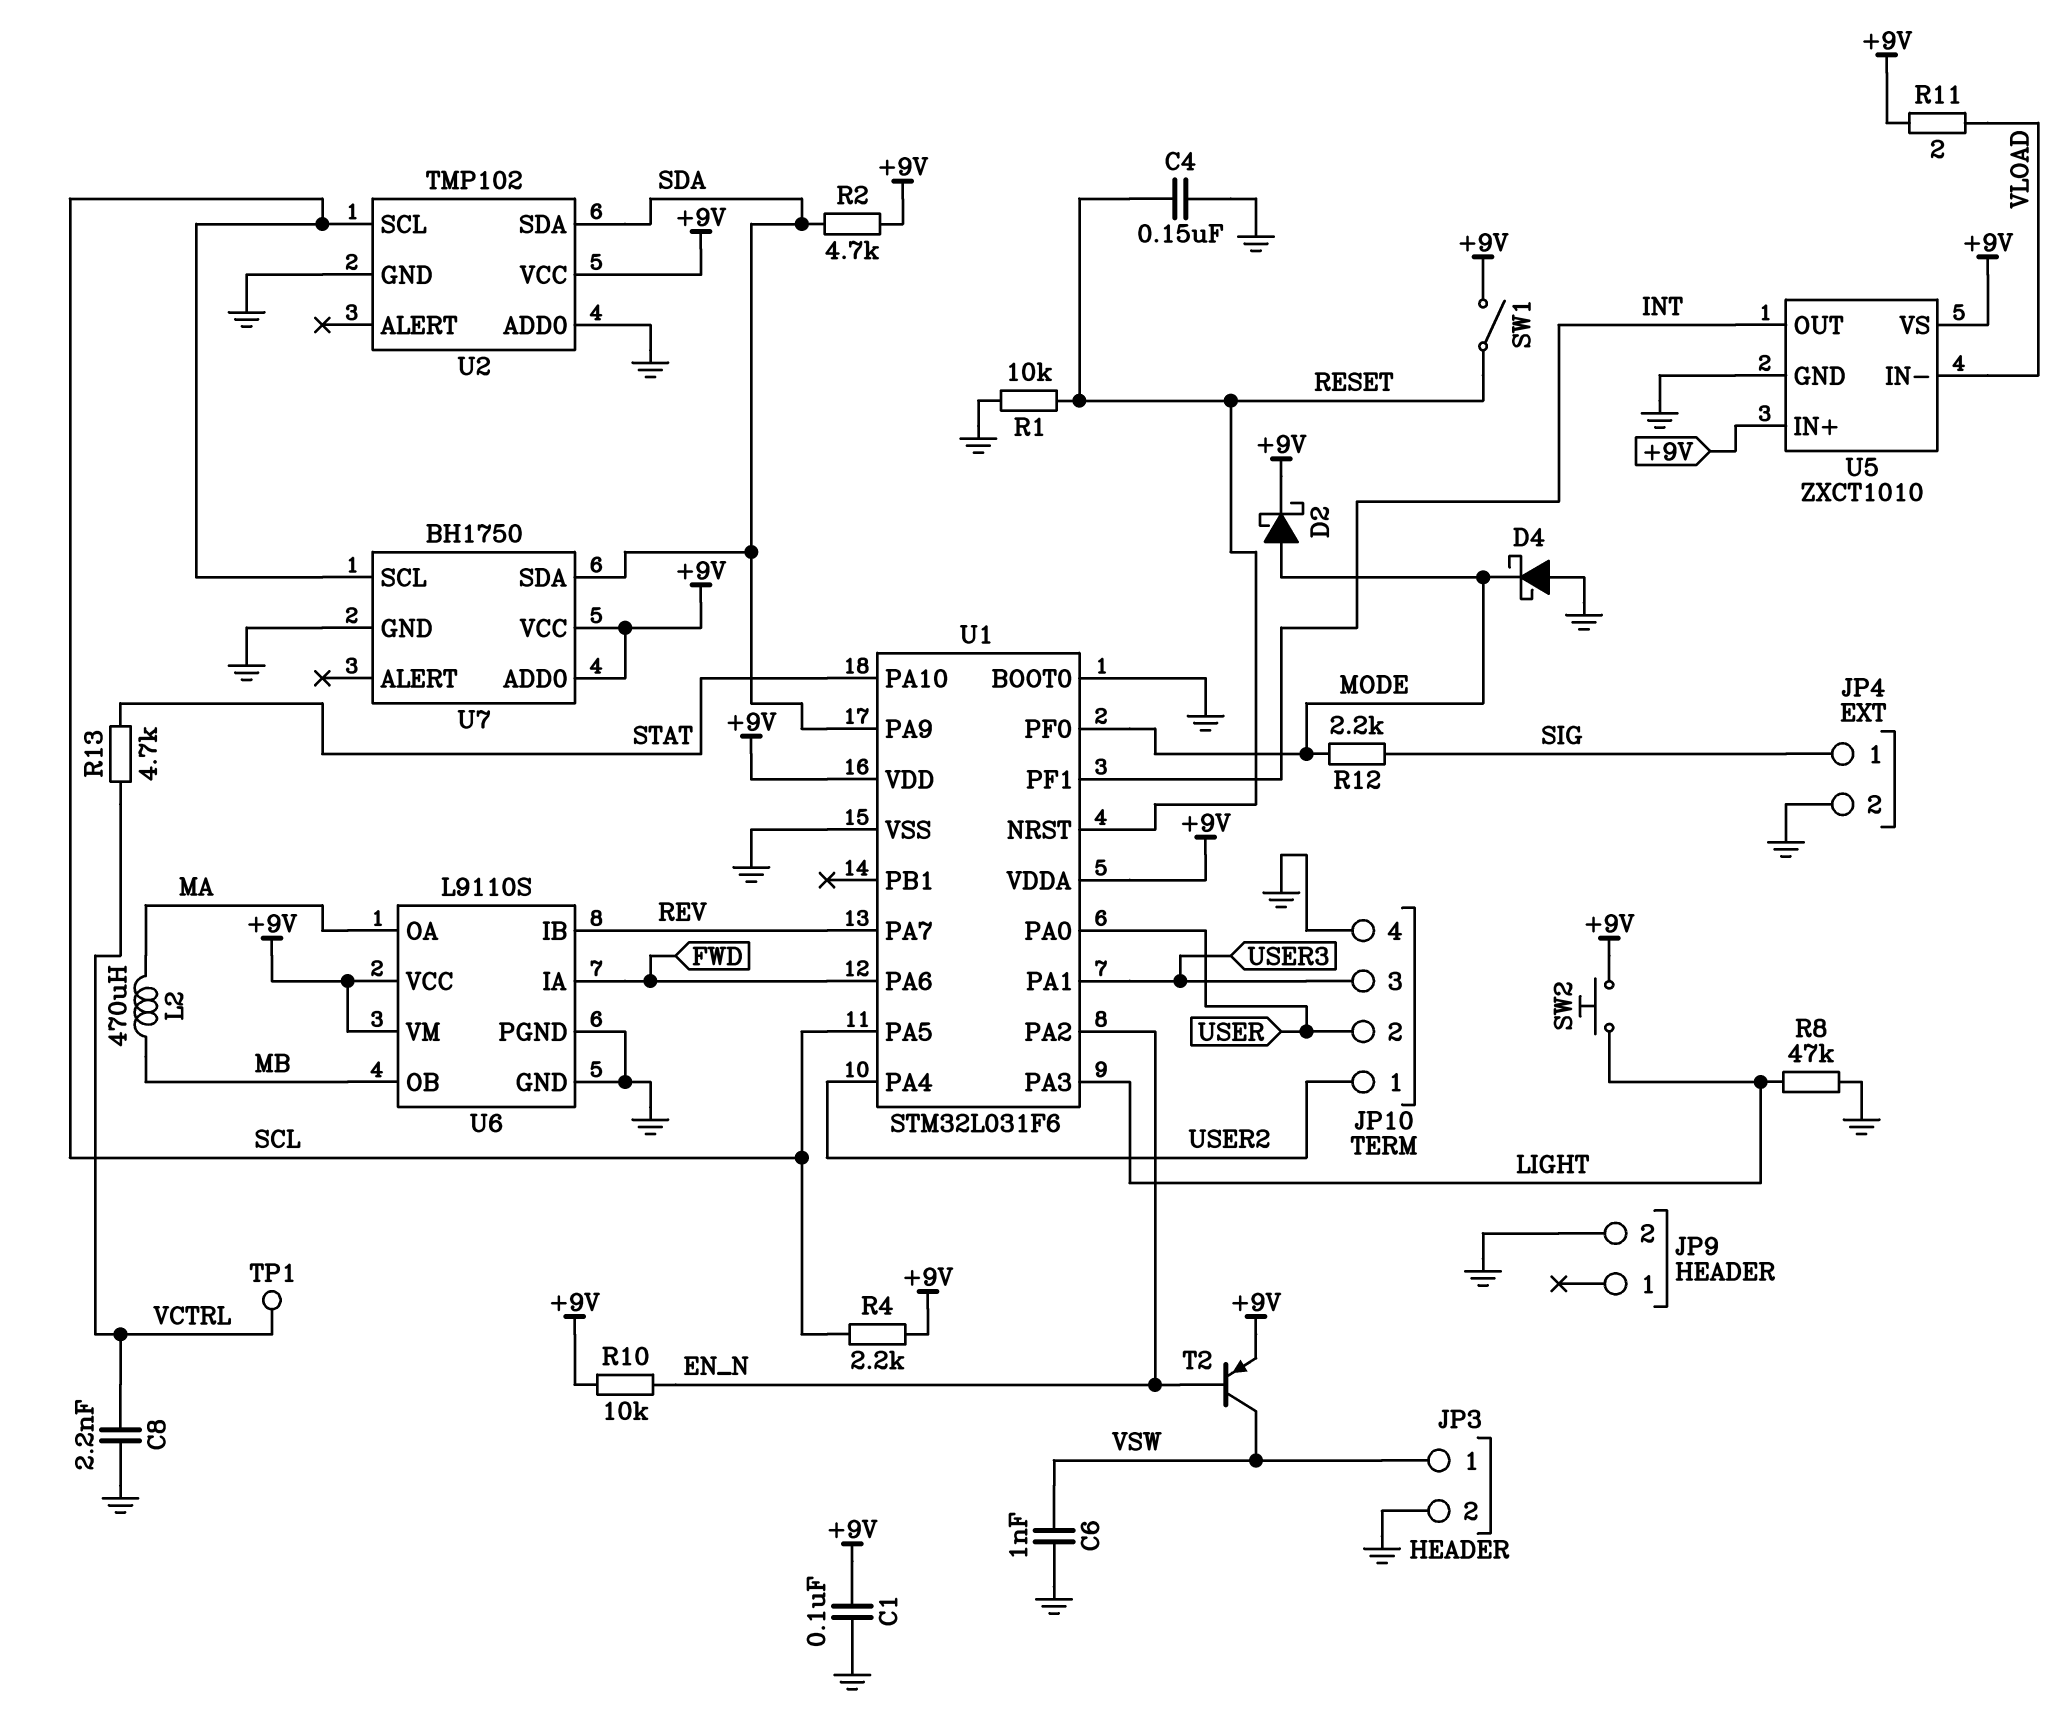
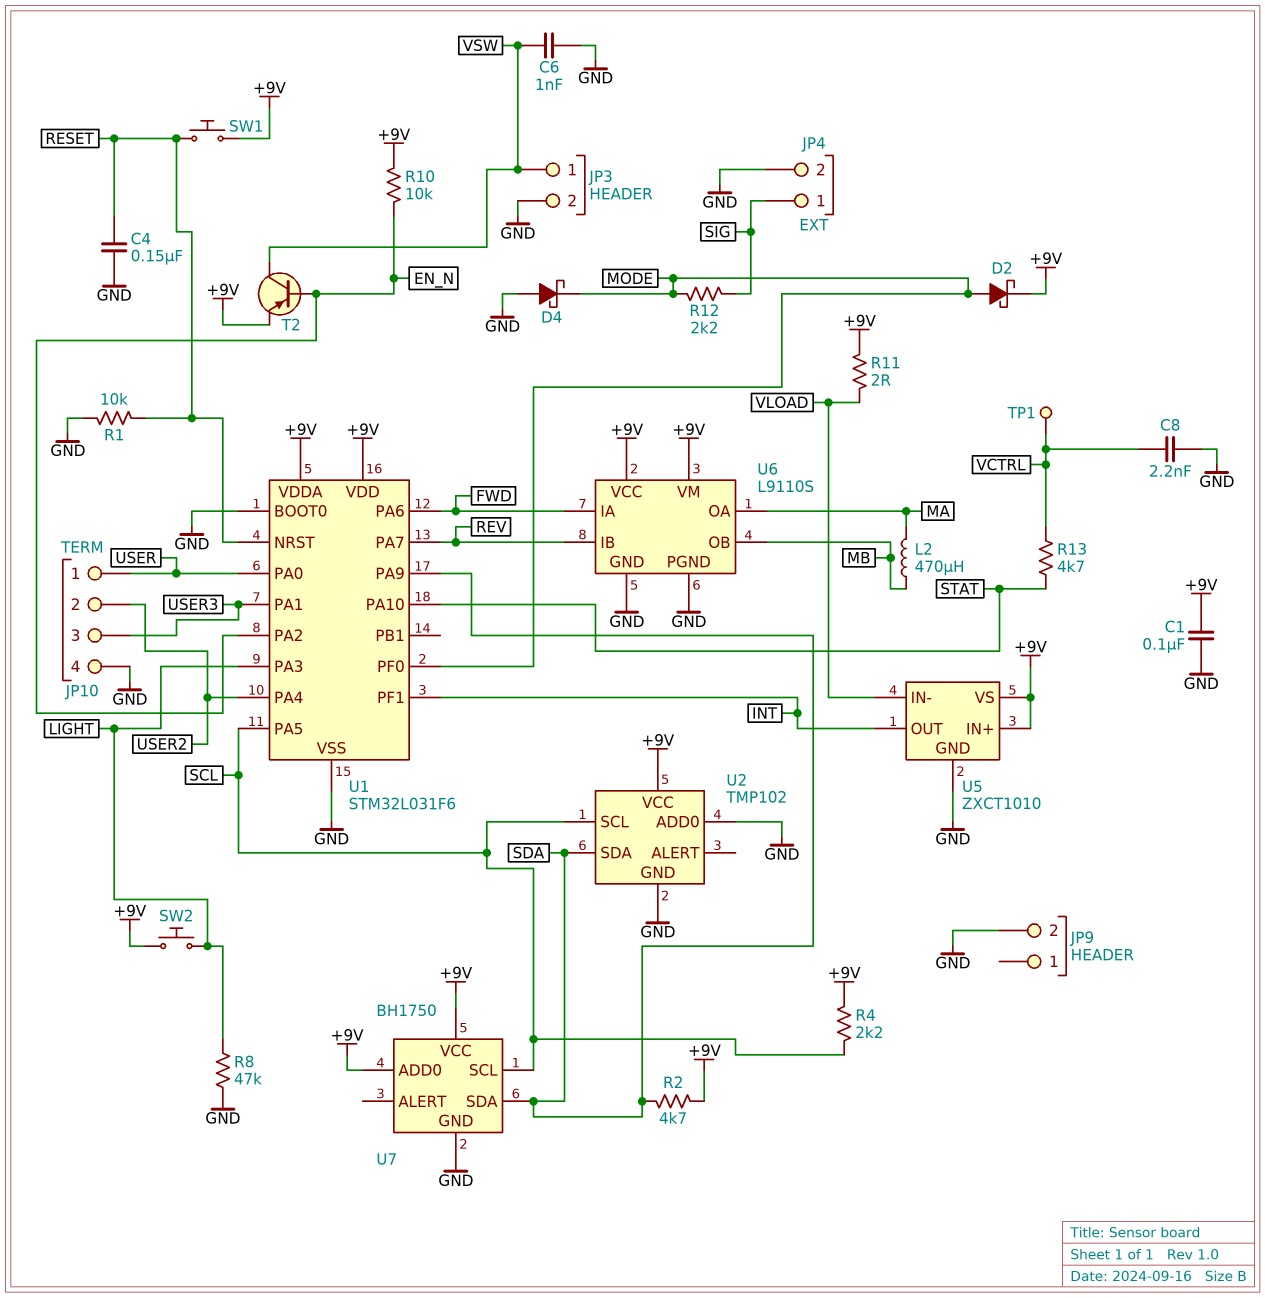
JP10 pin 1: USER2 -> USER
JP10 pin 2: USER -> USER2
SW1: switch (+9V, RESET) -> button (+9V, RESET)

